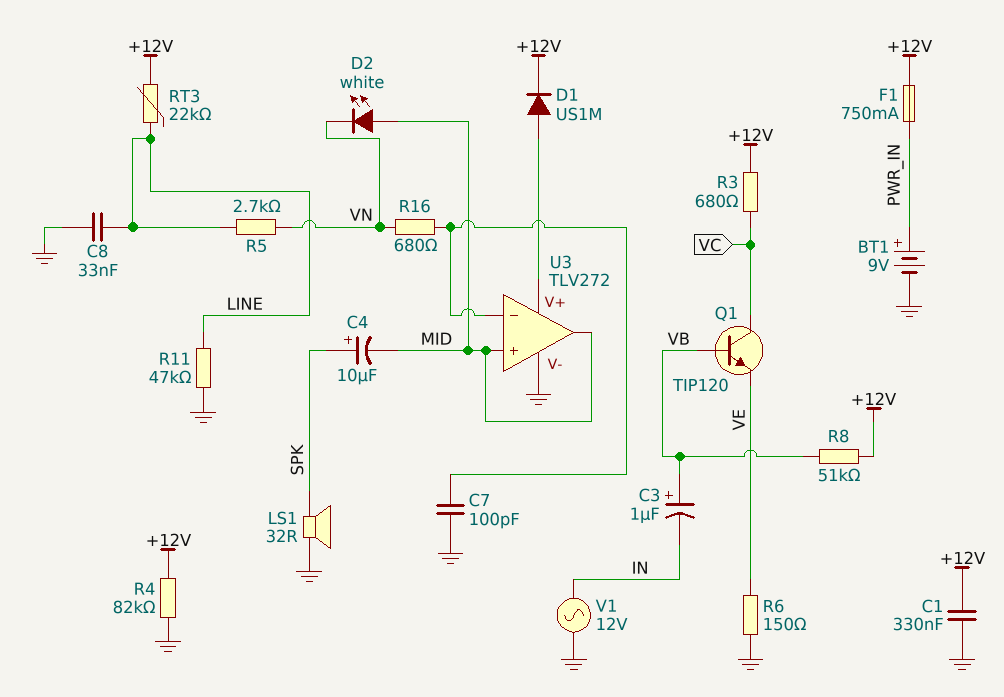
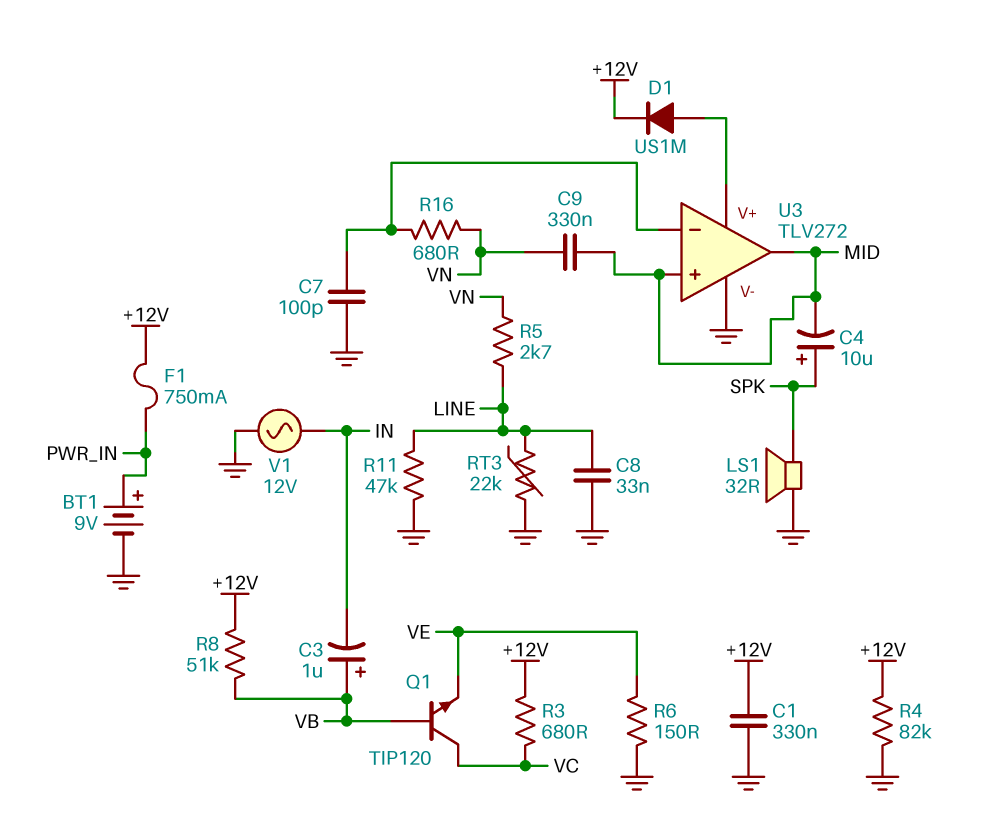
C9: none -> 330nF (MID, VN)
D2: LED white (A MID, K VN) -> none
RT3: 22k (+12V, LINE) -> 22k (GND, LINE)

